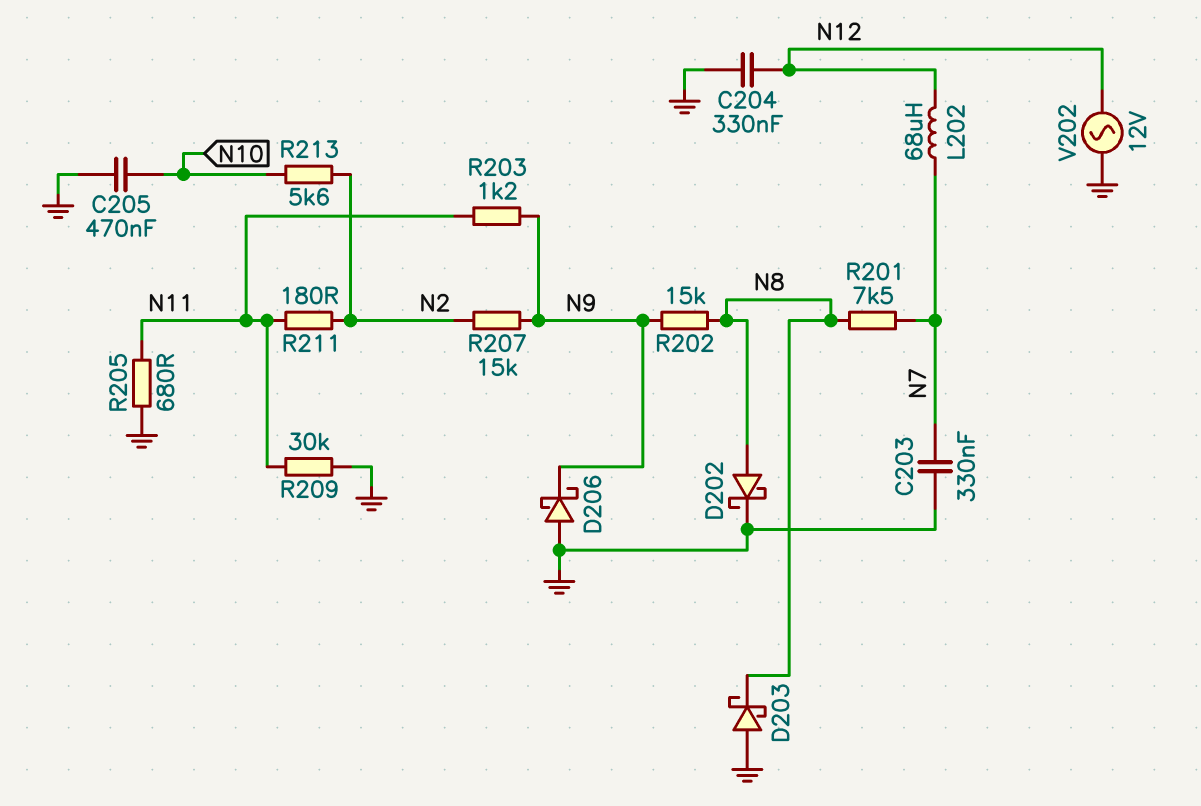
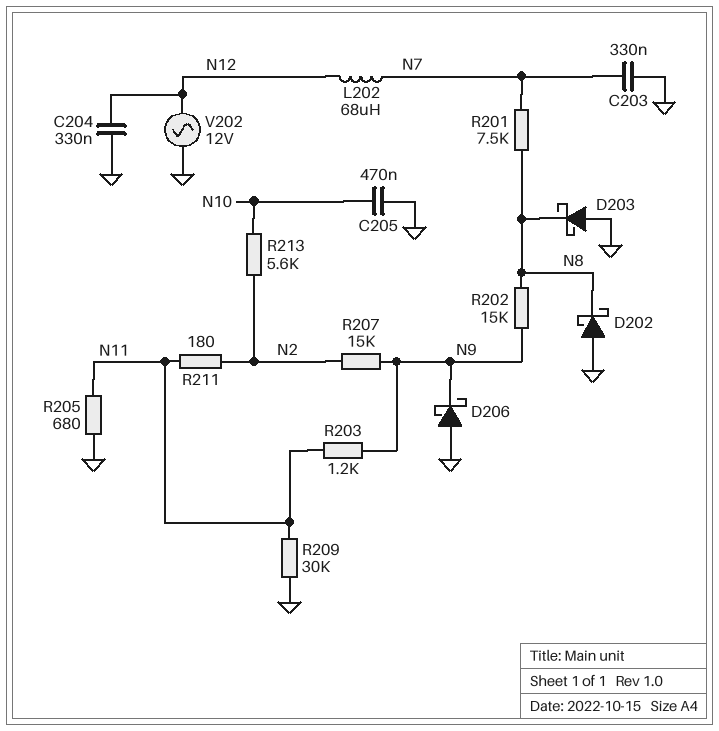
D202: schottky (A N8, K GND) -> schottky (A GND, K N8)

